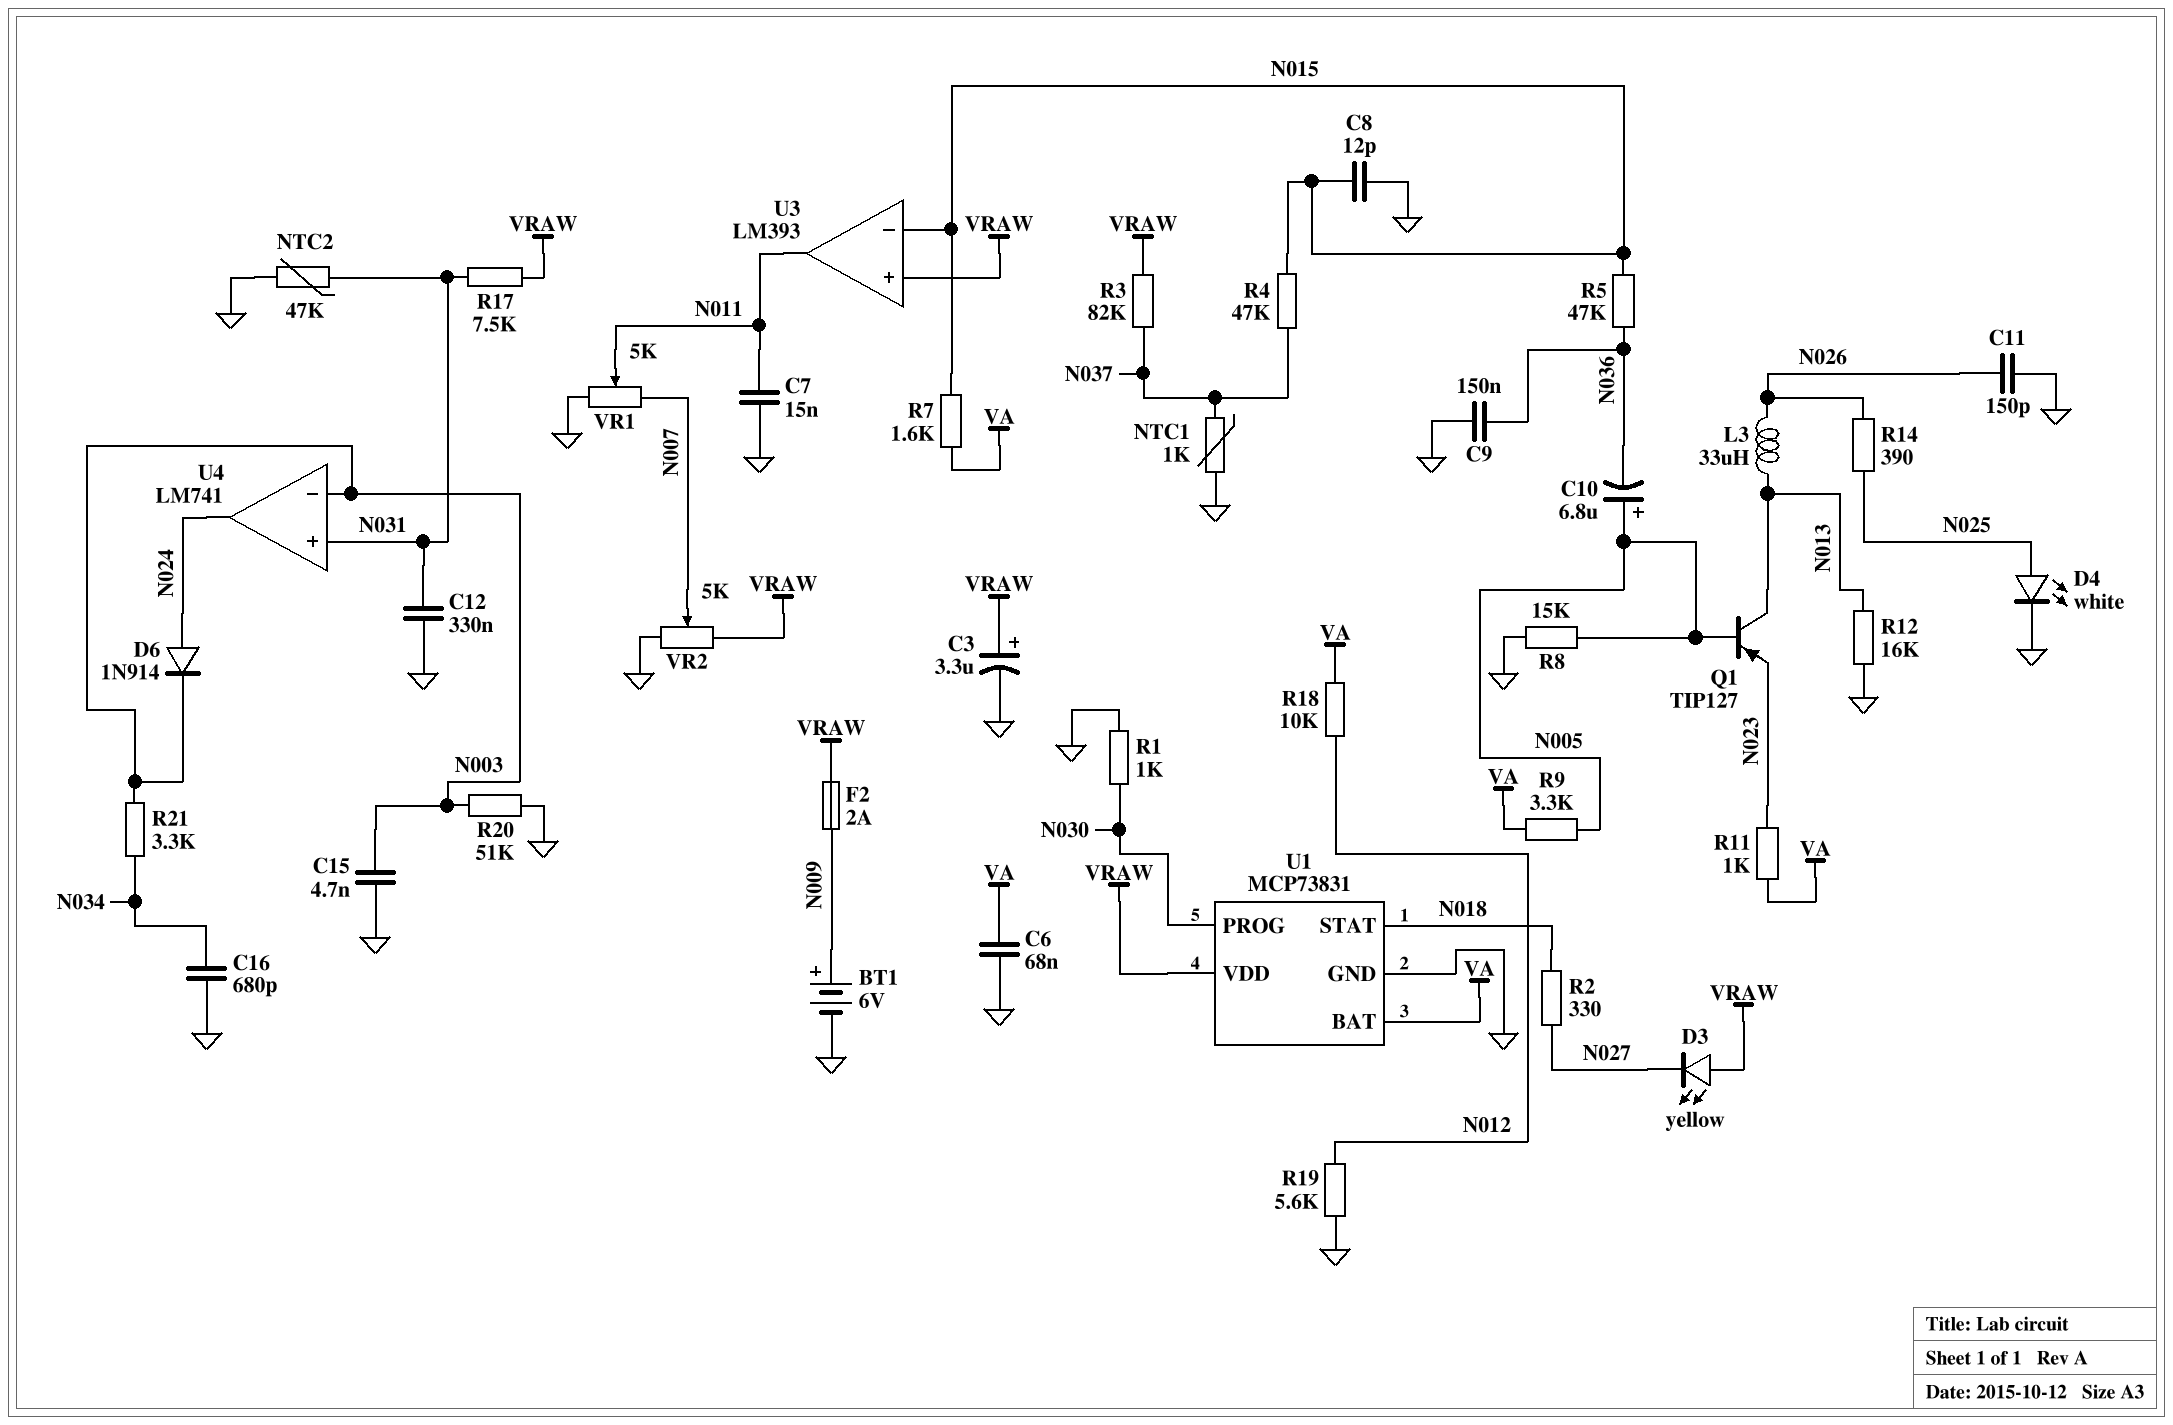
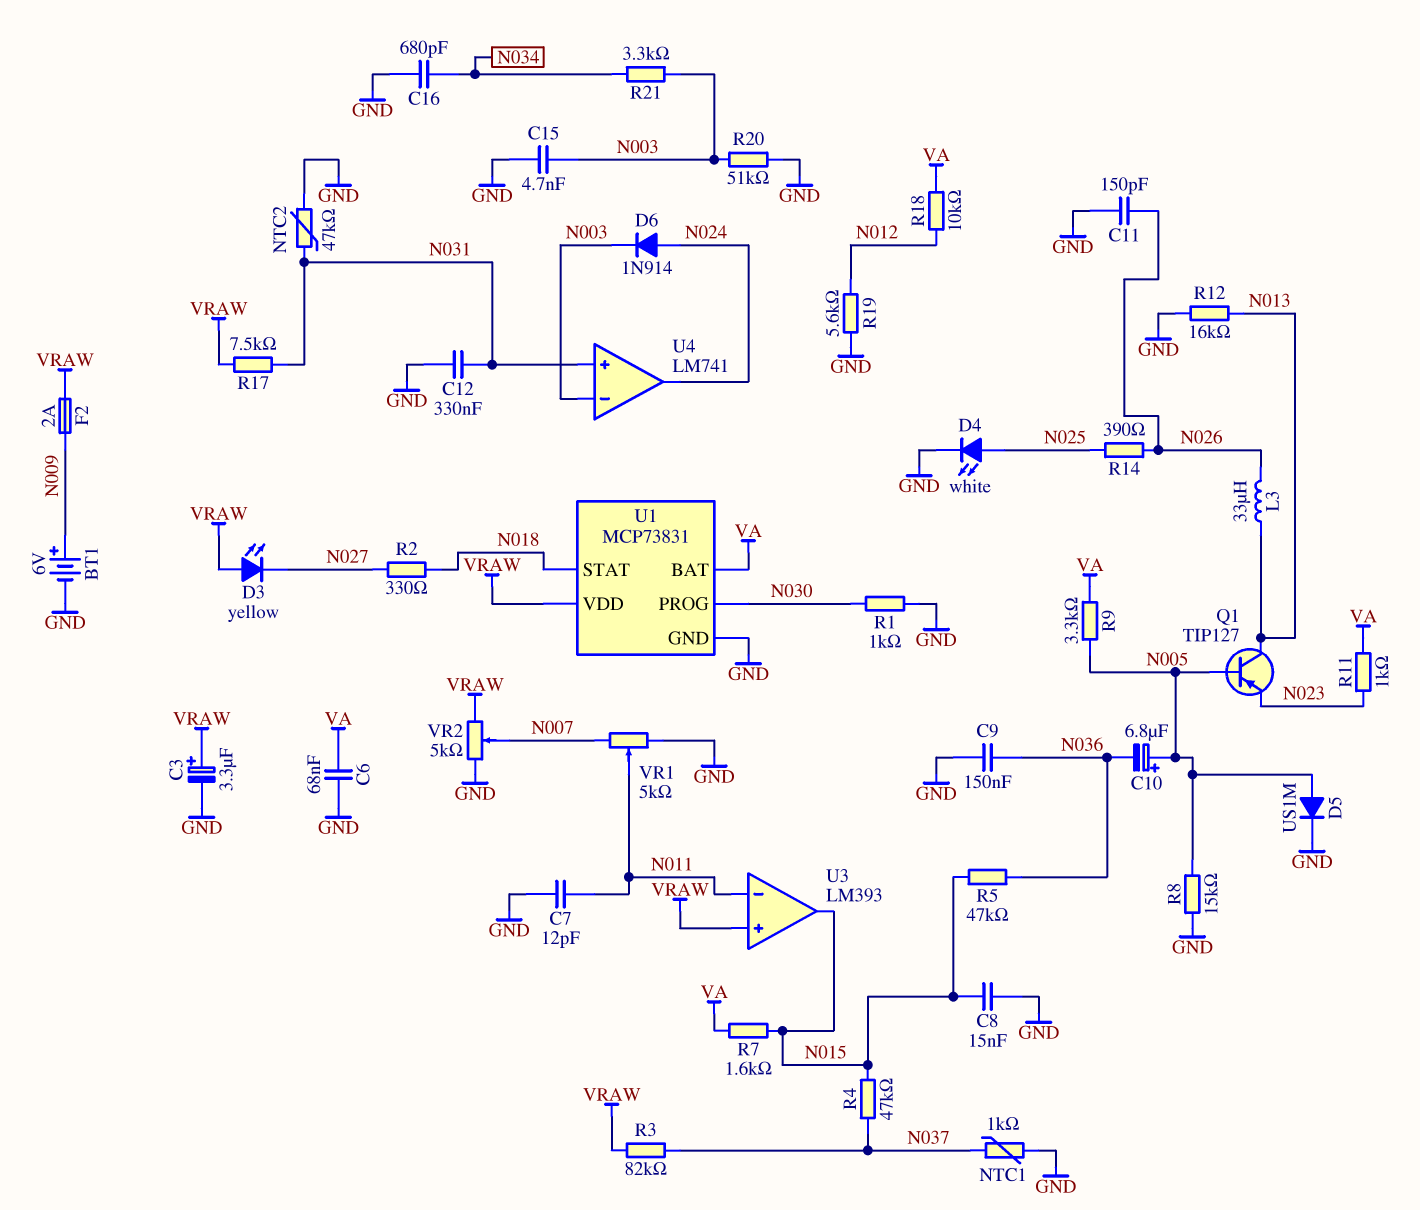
C7: 15nF (GND, N011) -> 12pF (GND, N011)
C8: 12pF (GND, N015) -> 15nF (GND, N015)
D5: none -> diode US1M (A N005, K GND)
U3 pin in-: N015 -> N011
U3 pin out: N011 -> N015

